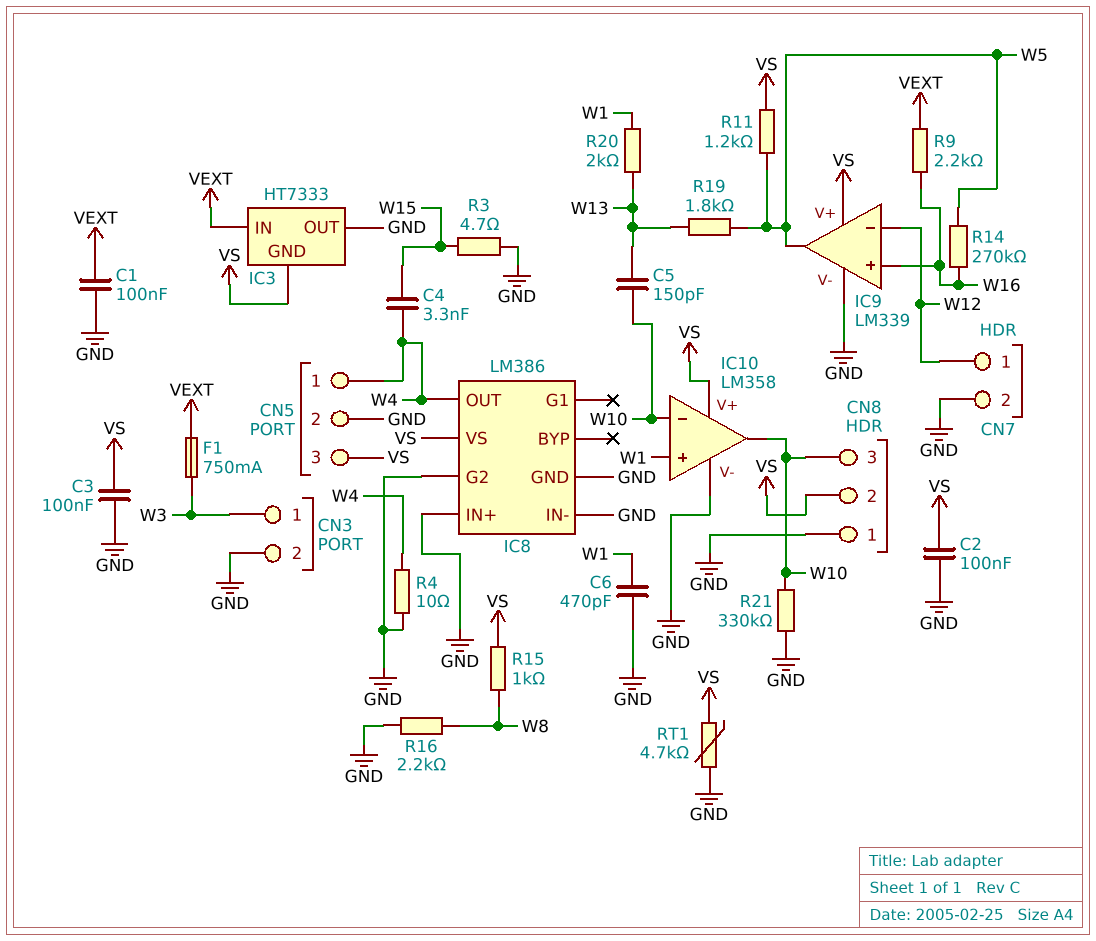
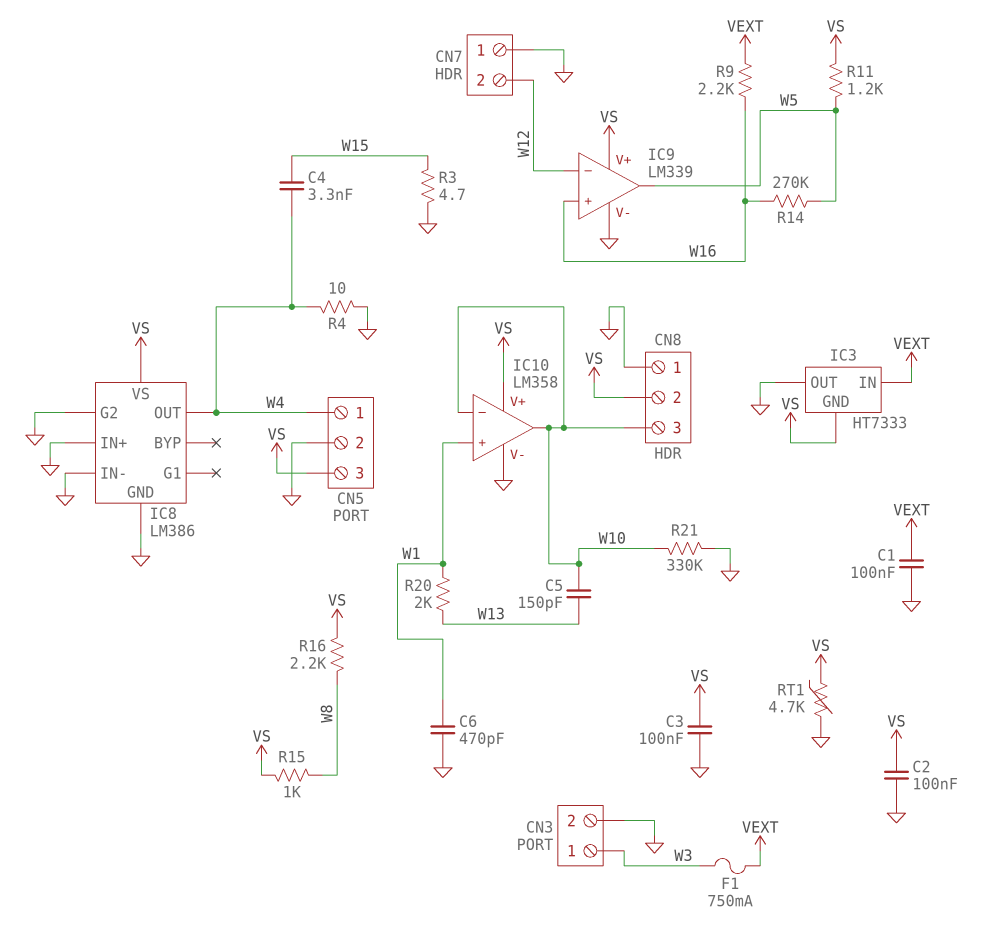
CN7 pin 1: W12 -> GND
CN7 pin 2: GND -> W12
R16: 2.2k (GND, W8) -> 2.2k (VS, W8)
R19: 1.8k (W5, W13) -> none

